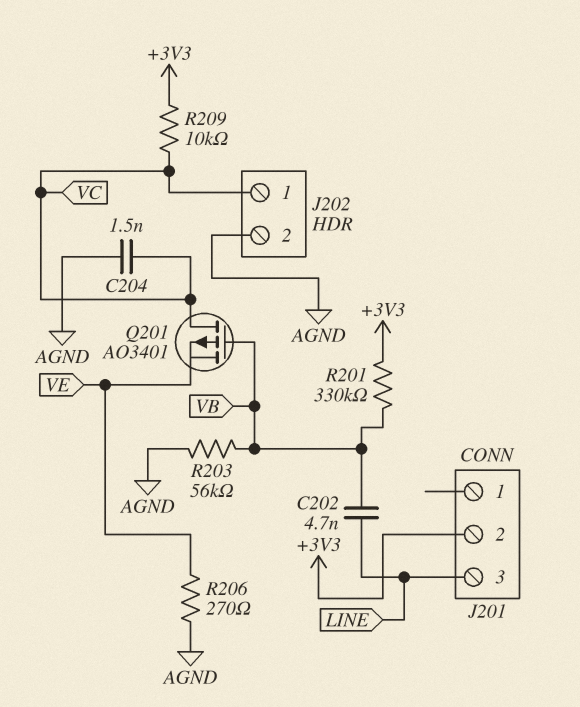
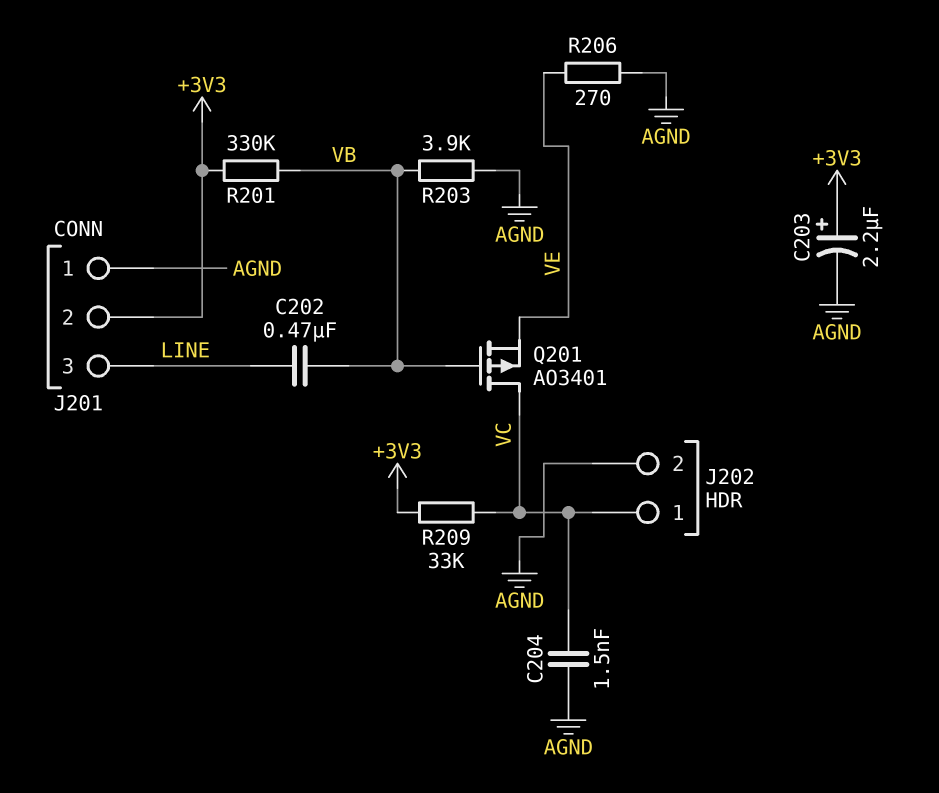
C202: 4.7nF (LINE, VB) -> 470nF (LINE, VB)
C203: none -> 2.2uF (plus +3V3, minus AGND)
J201 pin 1: none -> AGND
R203: 56k (AGND, VB) -> 3.9k (AGND, VB)
R209: 10k (+3V3, VC) -> 33k (+3V3, VC)

